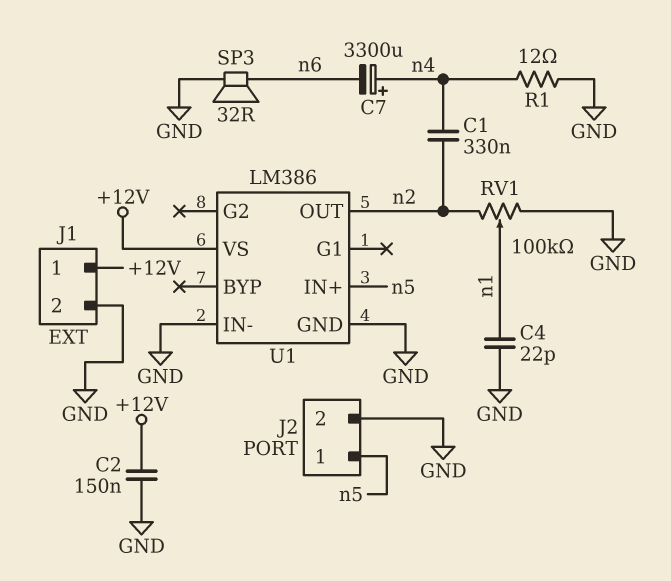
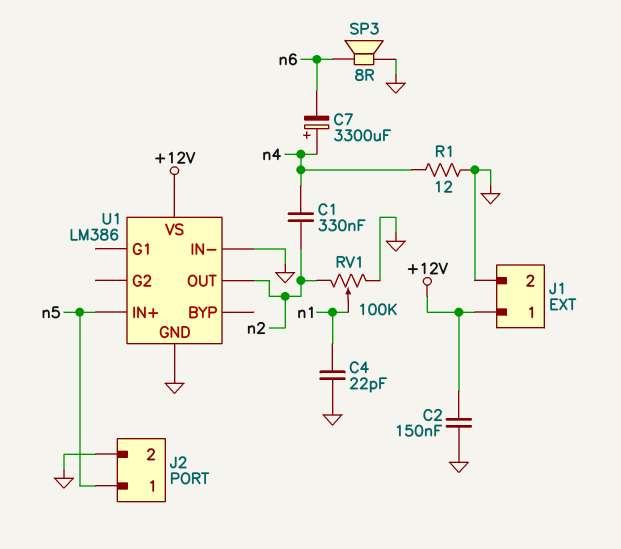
SP3: speaker 32R (GND, n6) -> speaker 8R (GND, n6)

